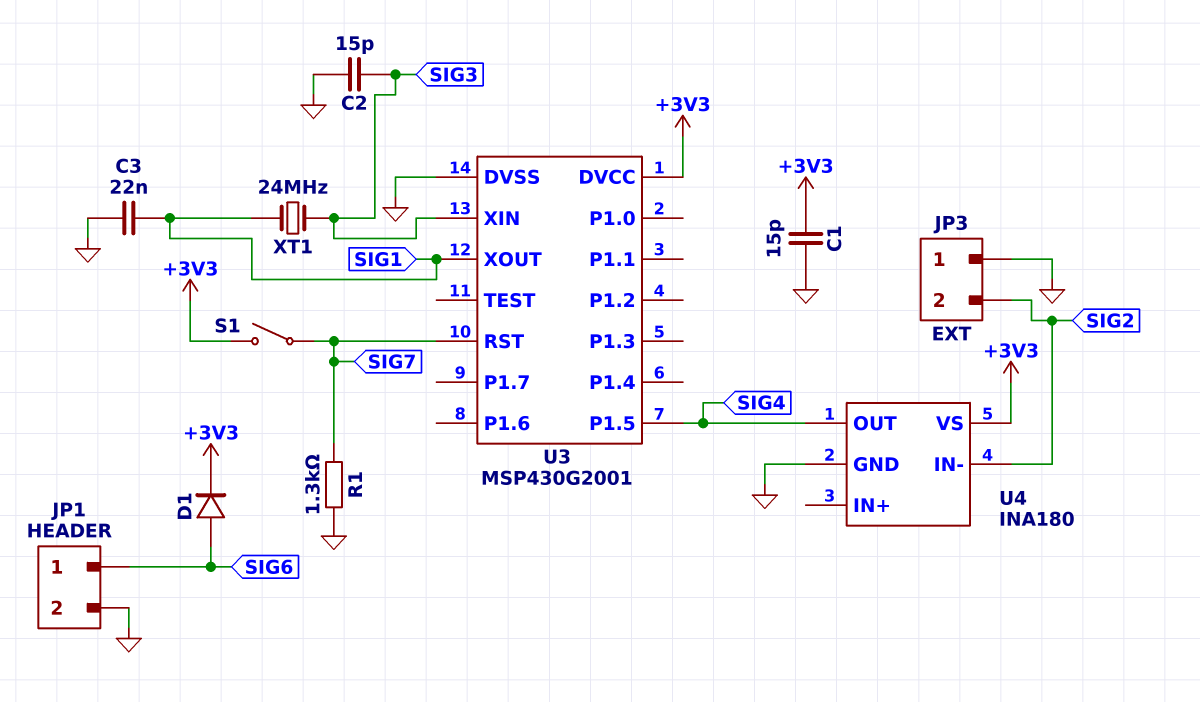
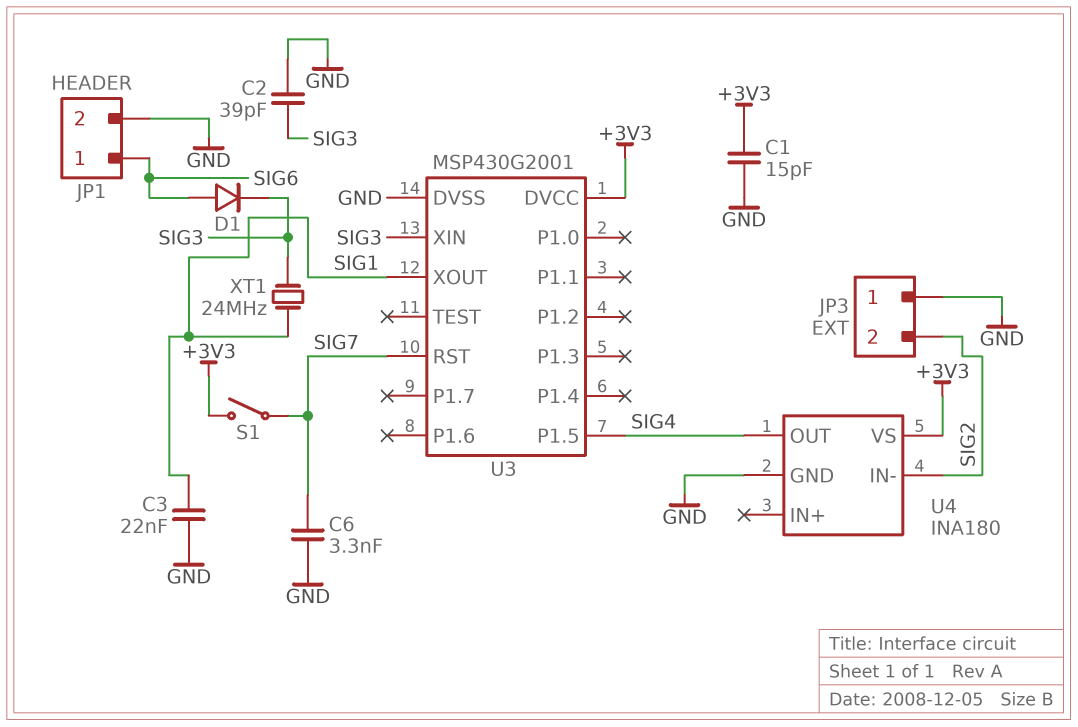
C2: 15pF (GND, SIG3) -> 39pF (GND, SIG3)
C6: none -> 3.3nF (GND, SIG7)
D1: diode (A SIG6, K +3V3) -> diode (A SIG6, K SIG3)
R1: 1.3k (GND, SIG7) -> none

